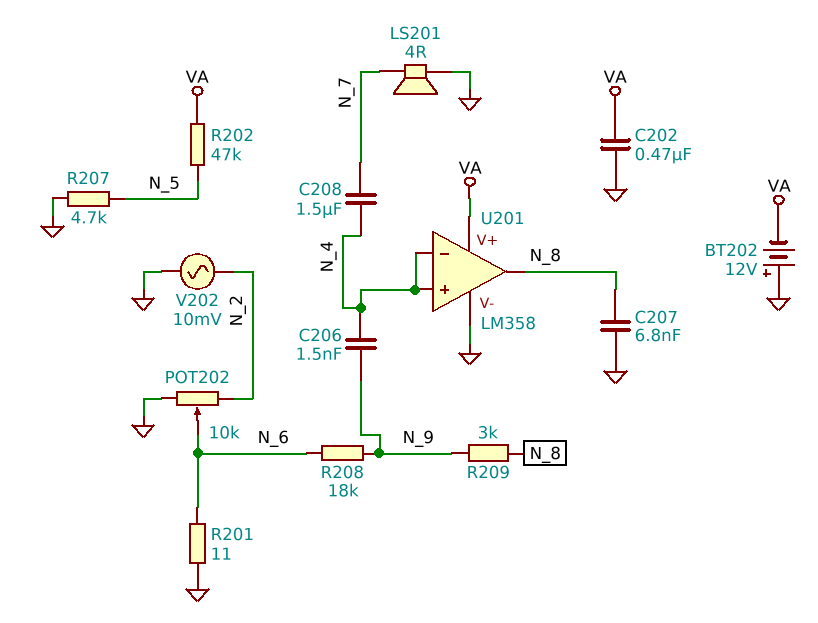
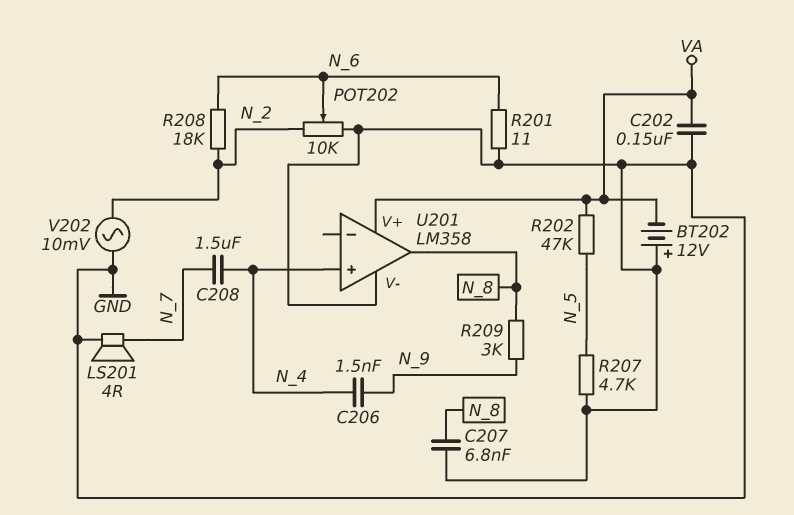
C202: 470nF (GND, VA) -> 150nF (GND, VA)
R208: 18k (N_6, N_9) -> 18k (N_2, N_6)
U201 pin in-: N_4 -> none

